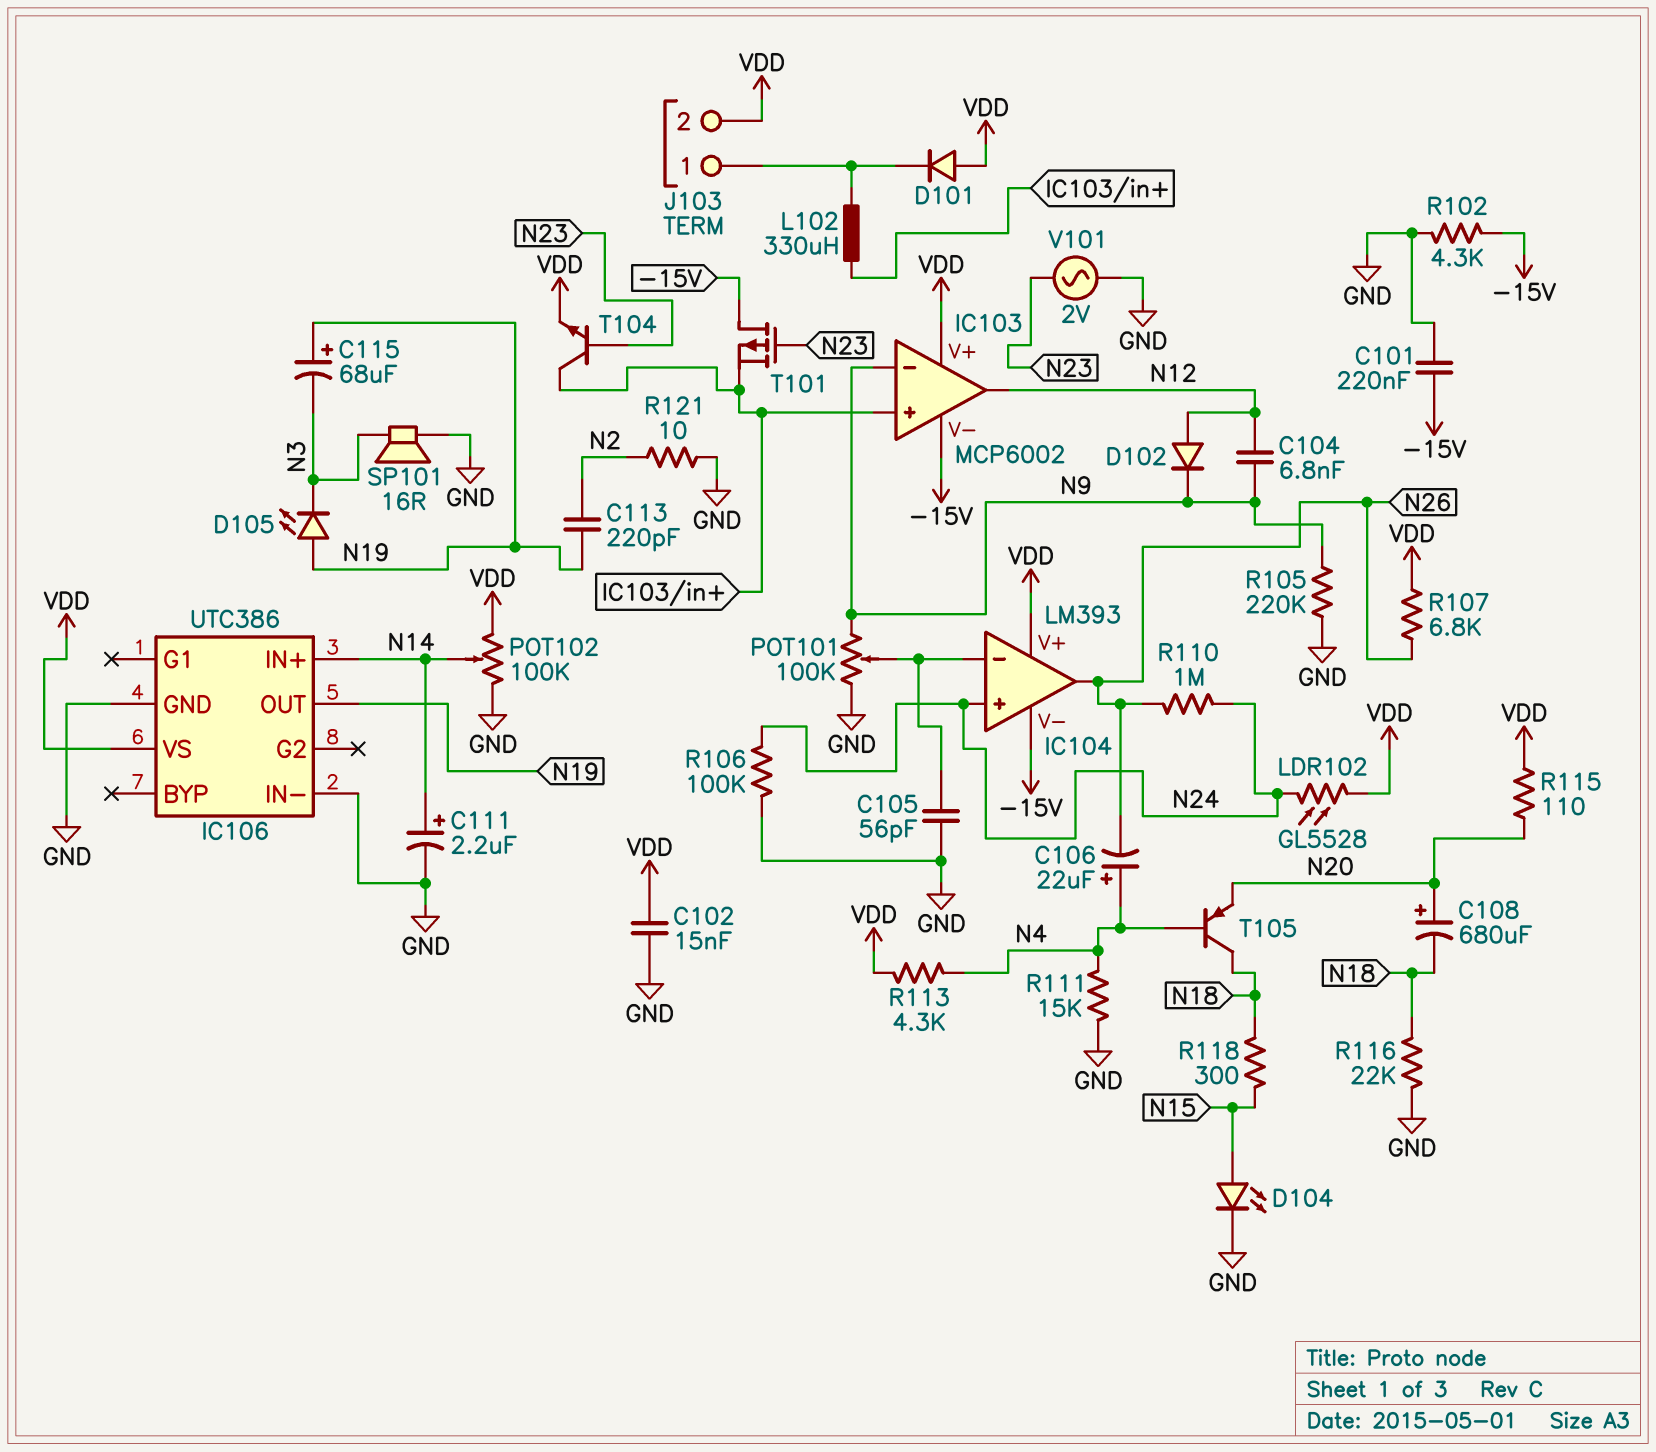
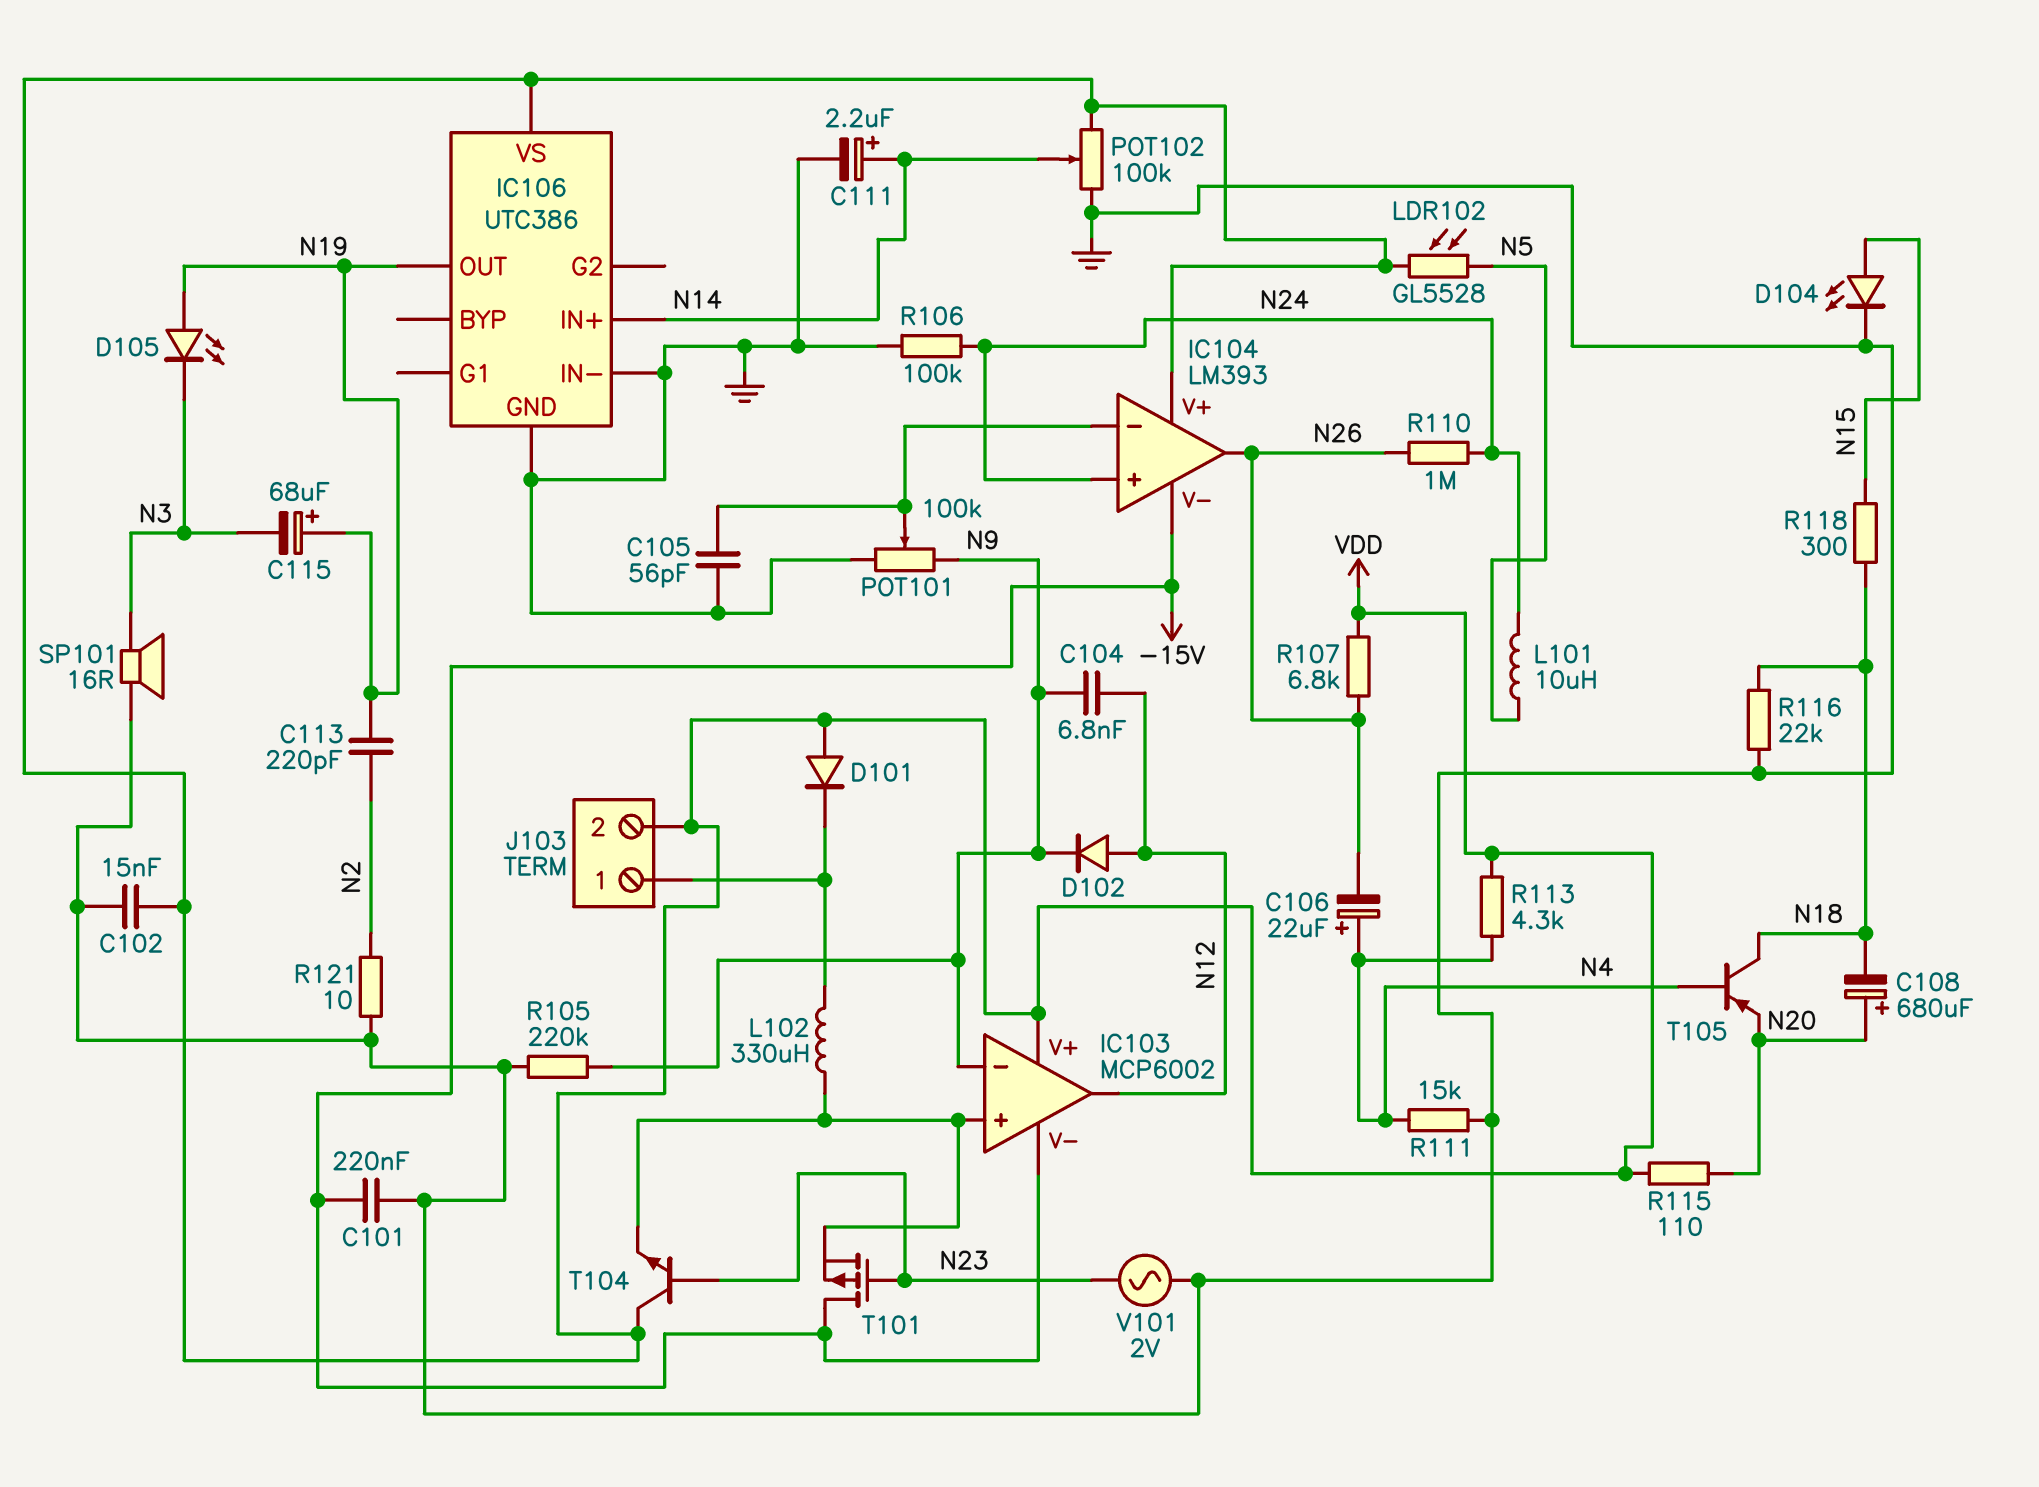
L101: none -> 10uH (N5, N24)
LDR102: GL5528 (N24, VDD) -> GL5528 (N5, VDD)
R102: 4.3k (-15V, GND) -> none
T104: NPN (B N23, C IC103/in+, E VDD) -> NPN (B N23, C VDD, E IC103/in+)

